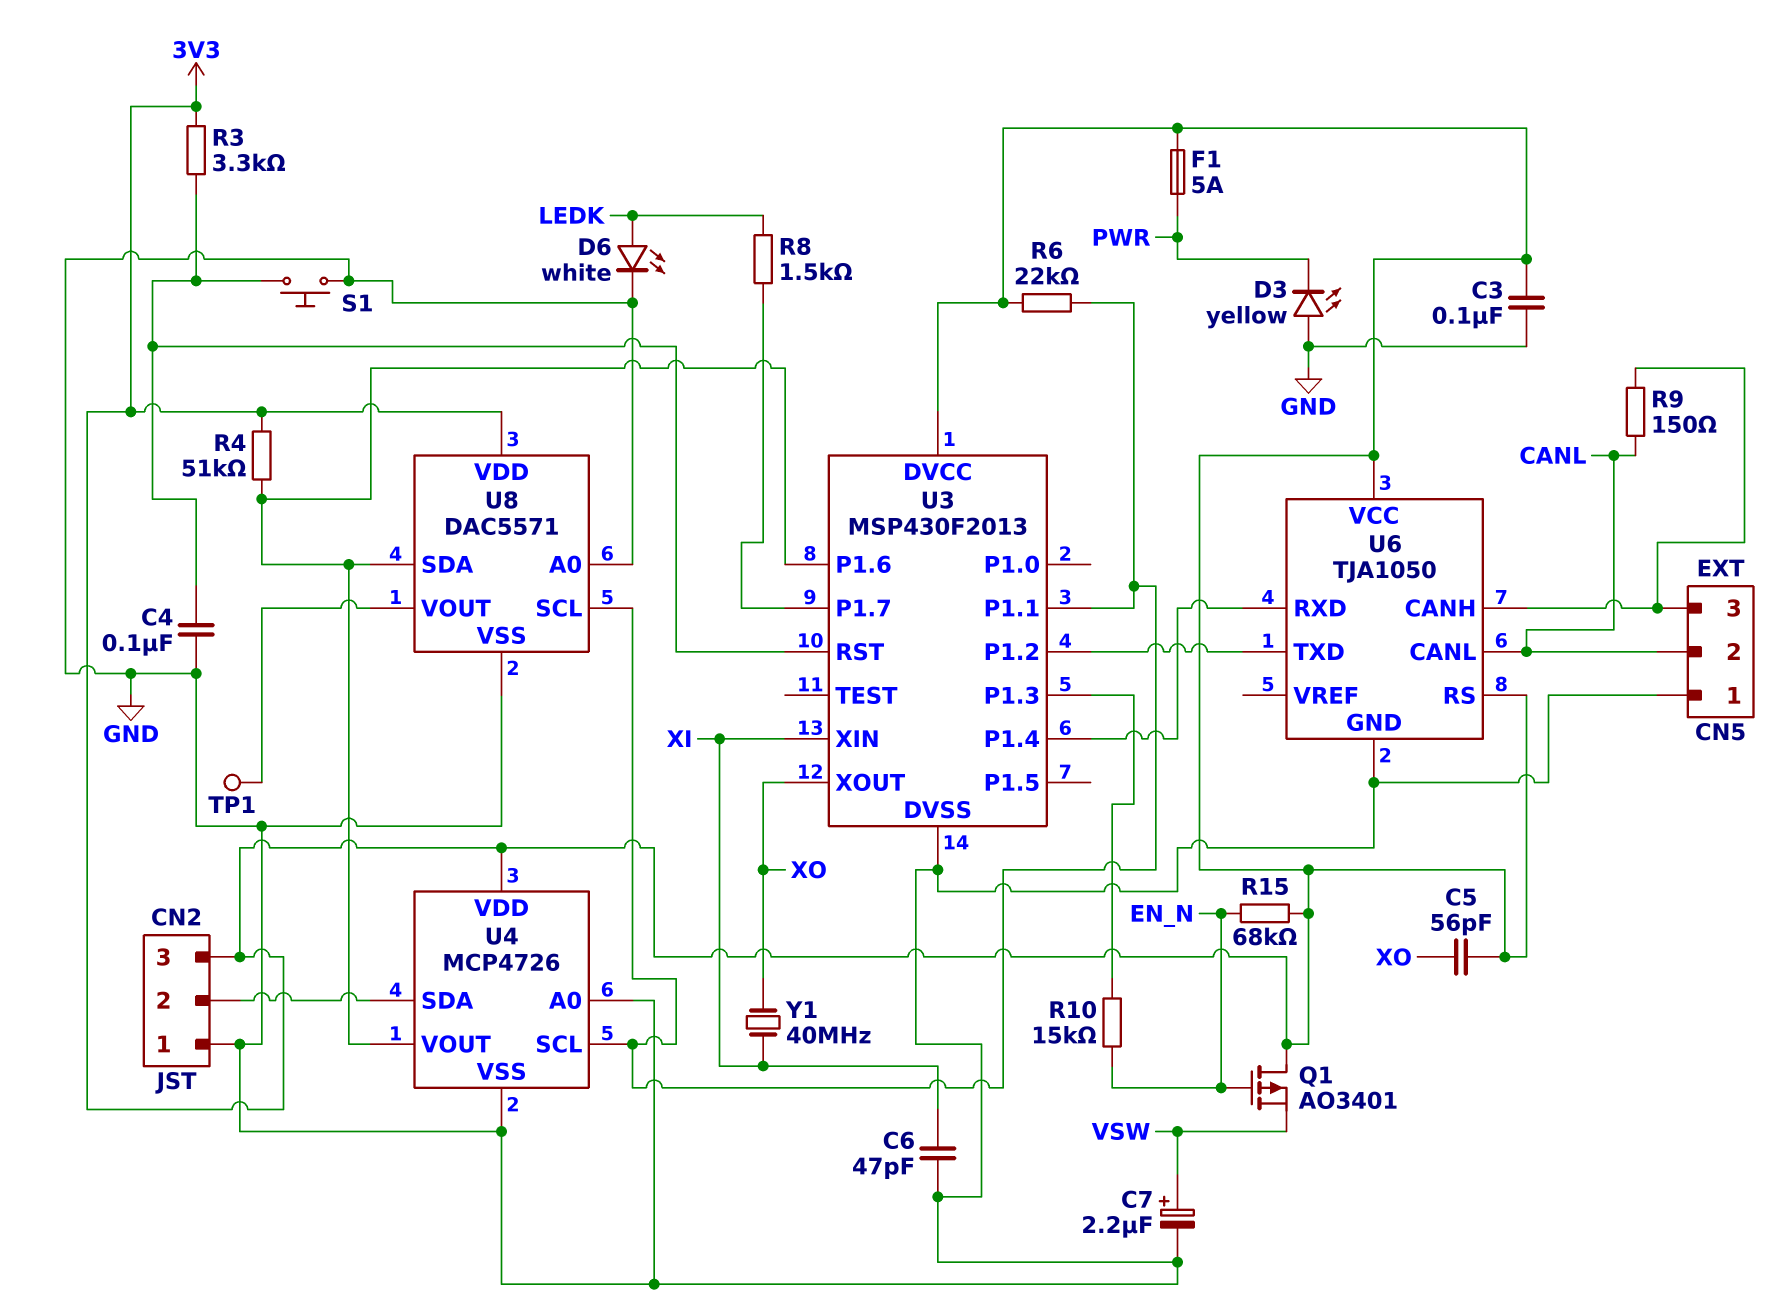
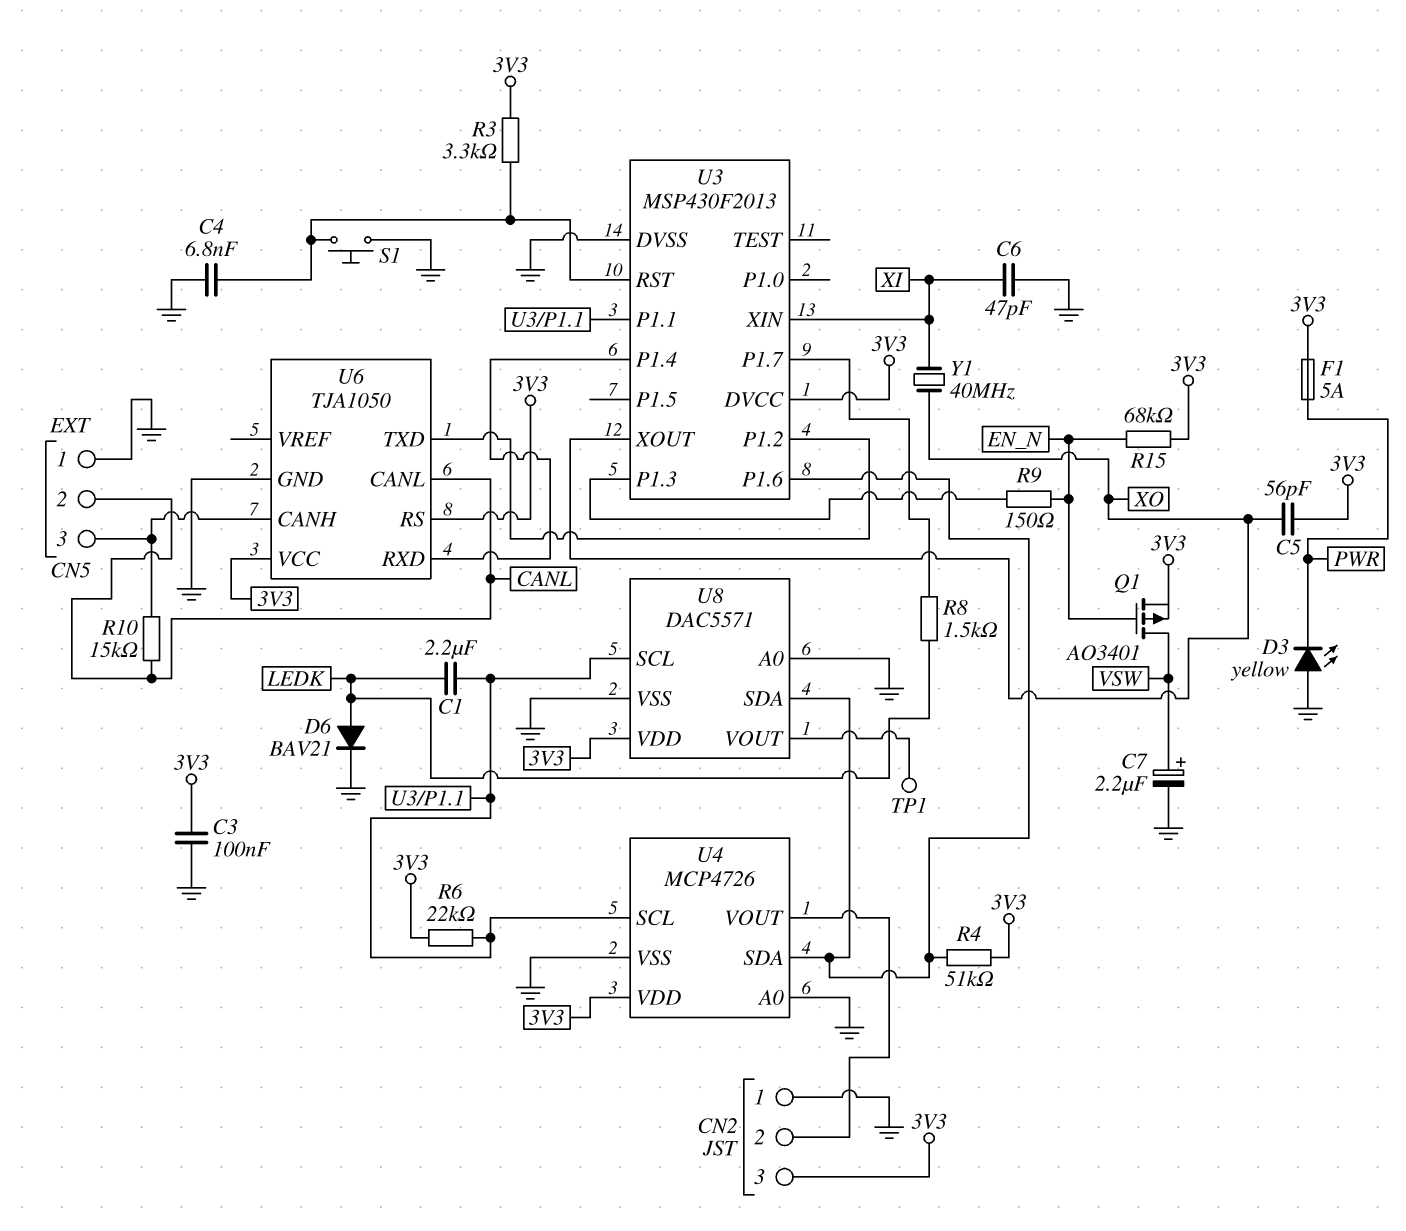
C1: none -> 2.2uF (LEDK, U3/P1.1)
C4: 100nF (GND, U3/RST) -> 6.8nF (GND, U3/RST)
D6: LED white (A LEDK, K GND) -> diode BAV21 (A LEDK, K GND)
Q1: PMOS AO3401 (G EN_N, D 3V3, S VSW) -> PMOS AO3401 (G EN_N, D VSW, S 3V3)
R9: 150 (CANL, CN5/3) -> 150 (EN_N, U3/P1.3)
R10: 15k (EN_N, U3/P1.3) -> 15k (CANL, CN5/3)
U4 pin SDA: CN2/2 -> U3/P1.6
U4 pin VOUT: U3/P1.6 -> CN2/2

